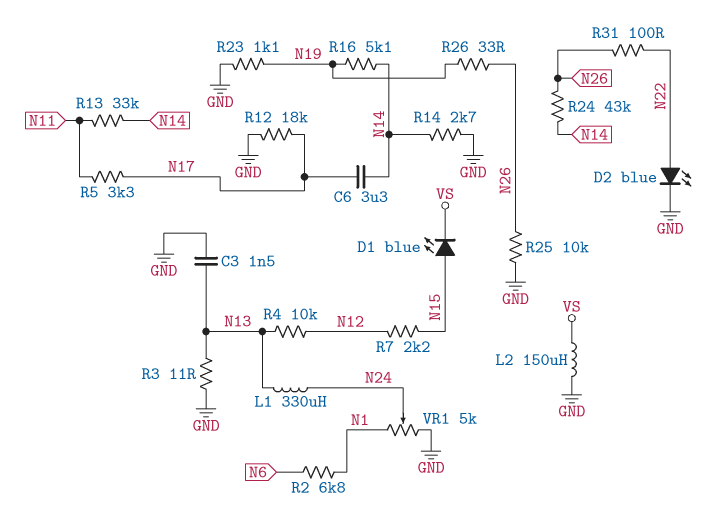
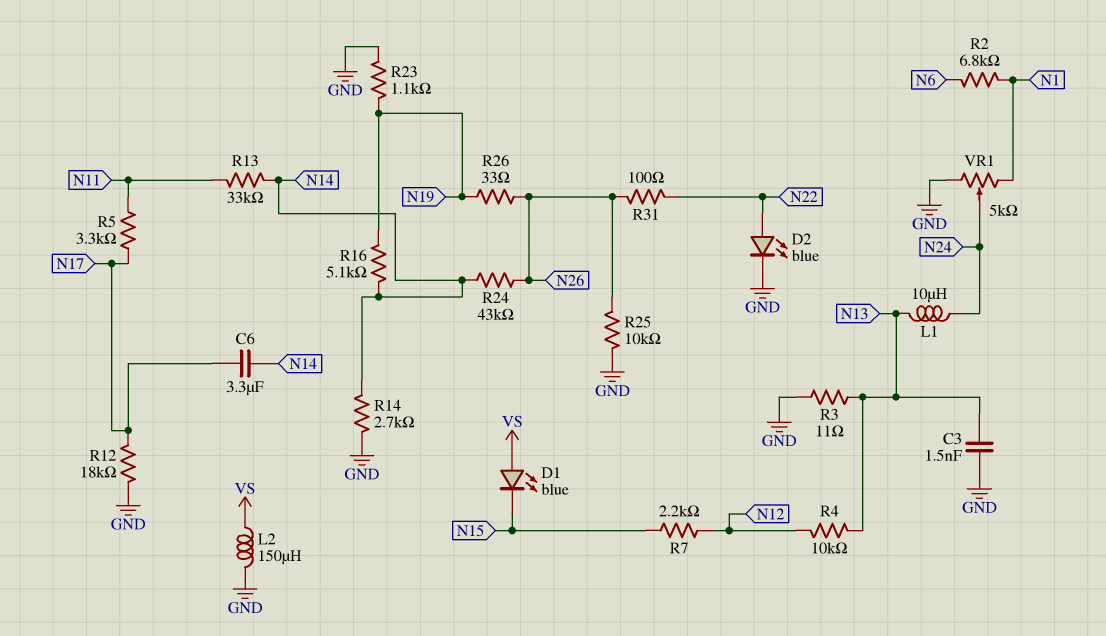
D1: LED blue (A N15, K VS) -> LED blue (A VS, K N15)
L1: 330uH (N13, N24) -> 10uH (N13, N24)

